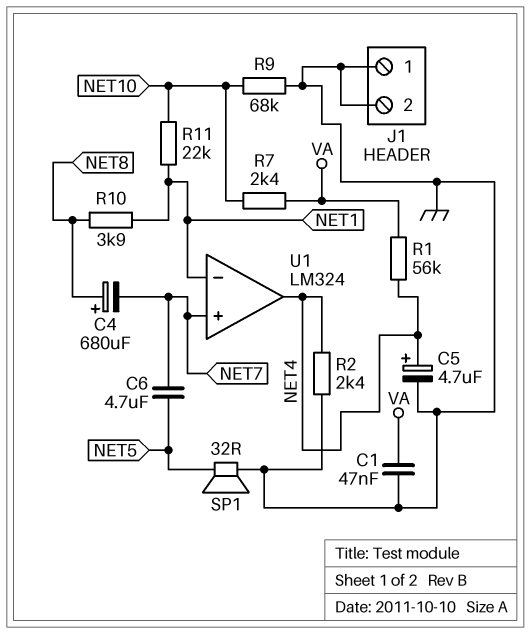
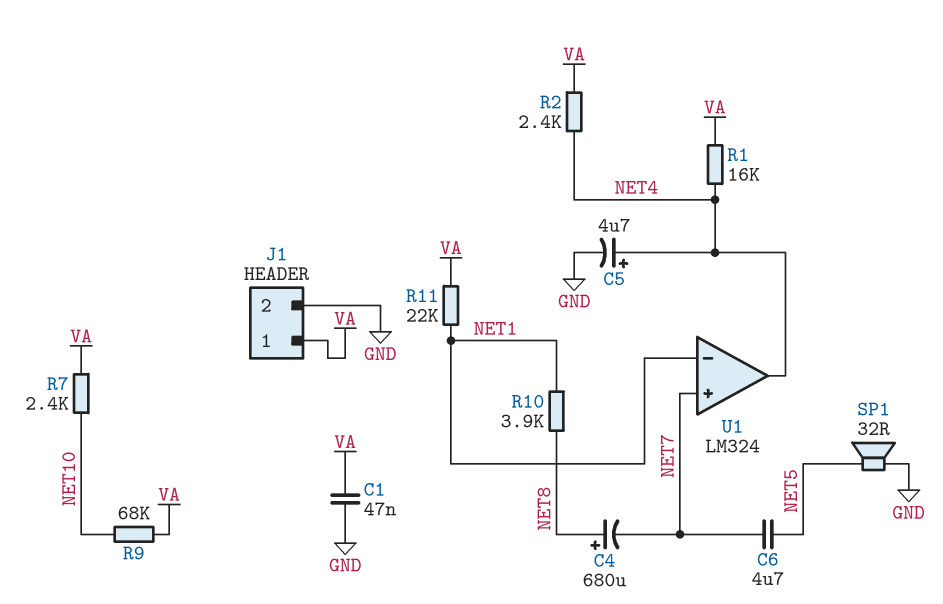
J1 pin 1: GND -> VA
R1: 56k (NET4, VA) -> 16k (NET4, VA)
R2: 2.4k (GND, NET4) -> 2.4k (NET4, VA)
R9: 68k (GND, NET10) -> 68k (NET10, VA)
R11: 22k (NET1, NET10) -> 22k (NET1, VA)

